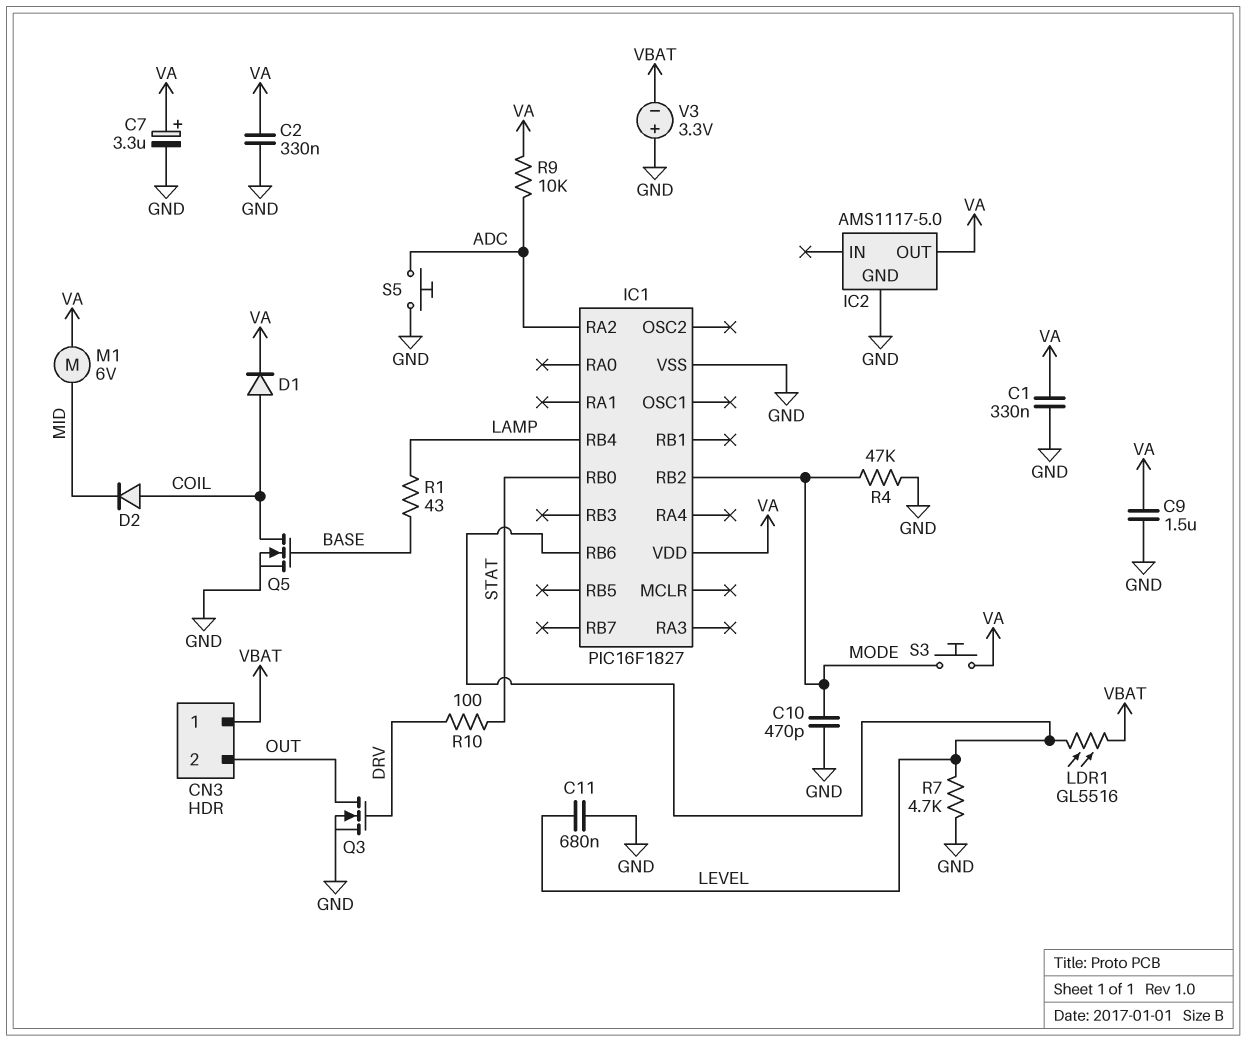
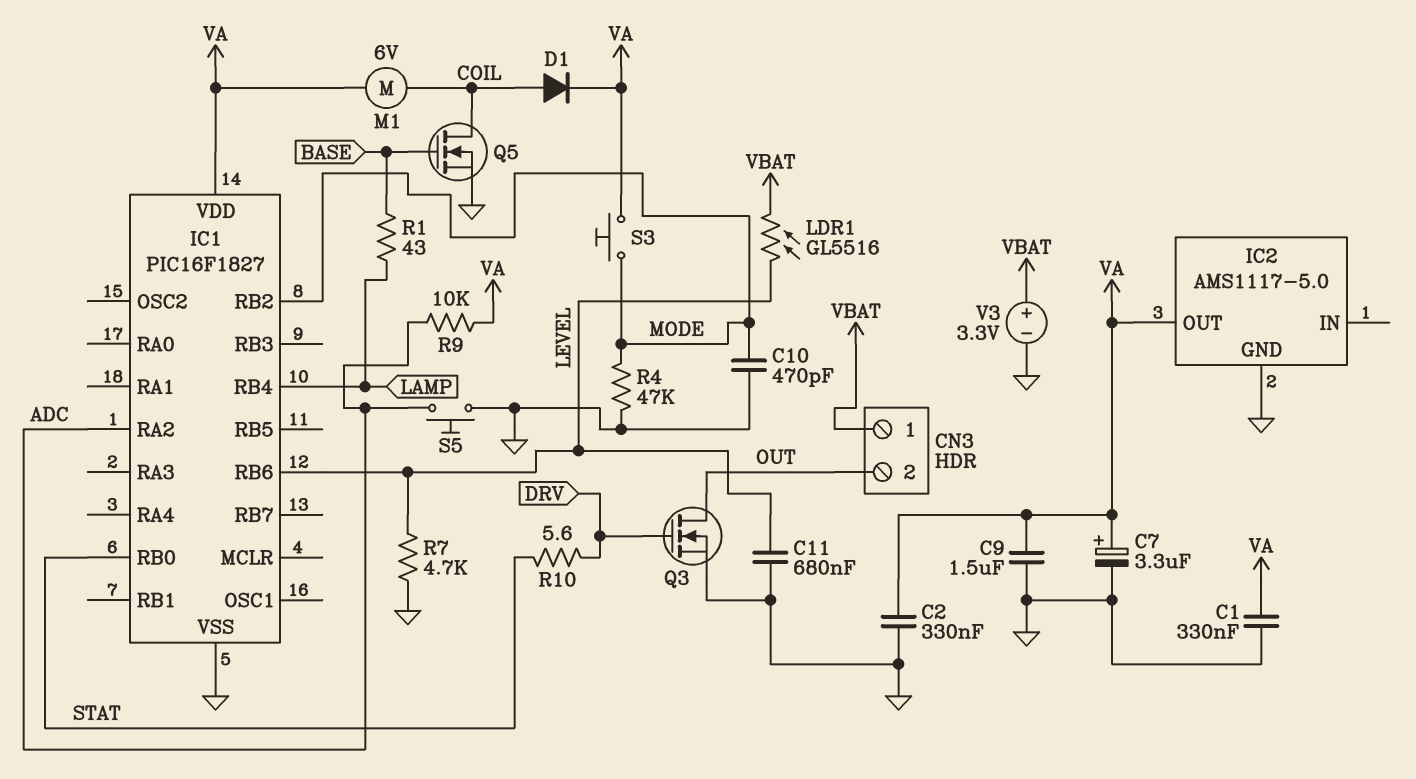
D2: diode (A COIL, K MID) -> none
M1: motor 6V (MID, VA) -> motor 6V (COIL, VA)
R10: 100 (DRV, STAT) -> 5.6 (DRV, STAT)
V3: 3.3V (plus GND, minus VBAT) -> 3.3V (plus VBAT, minus GND)

